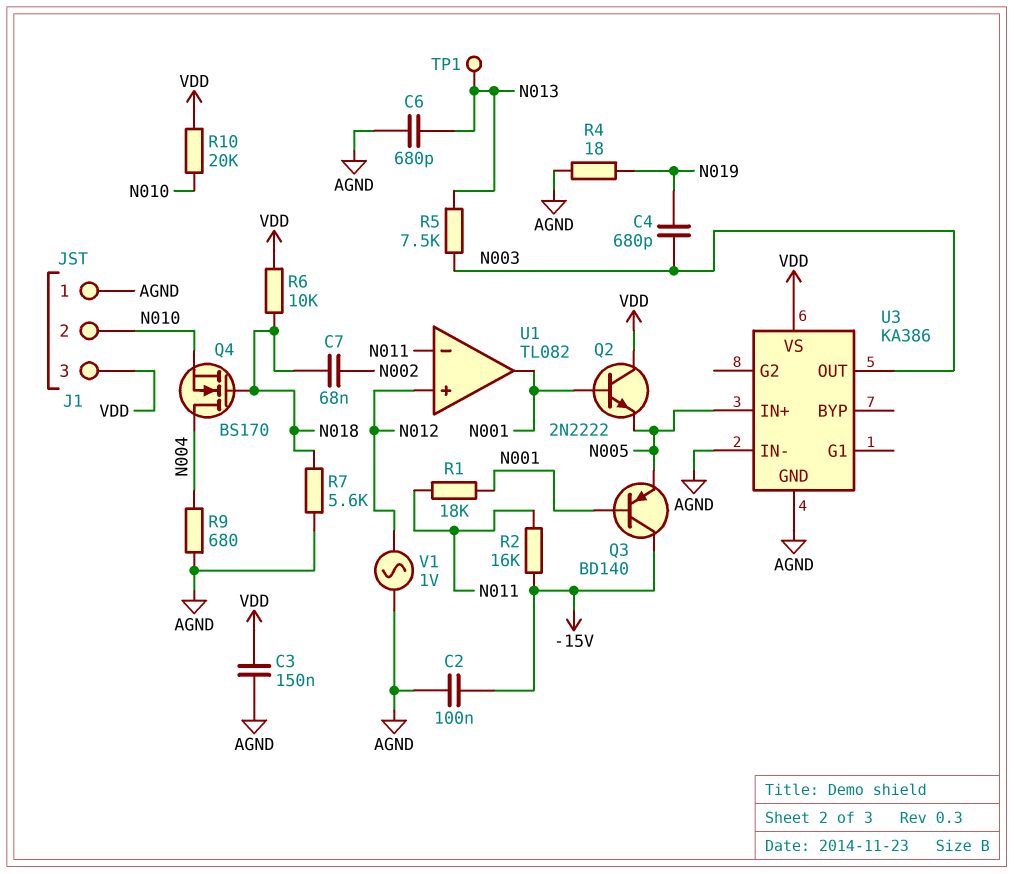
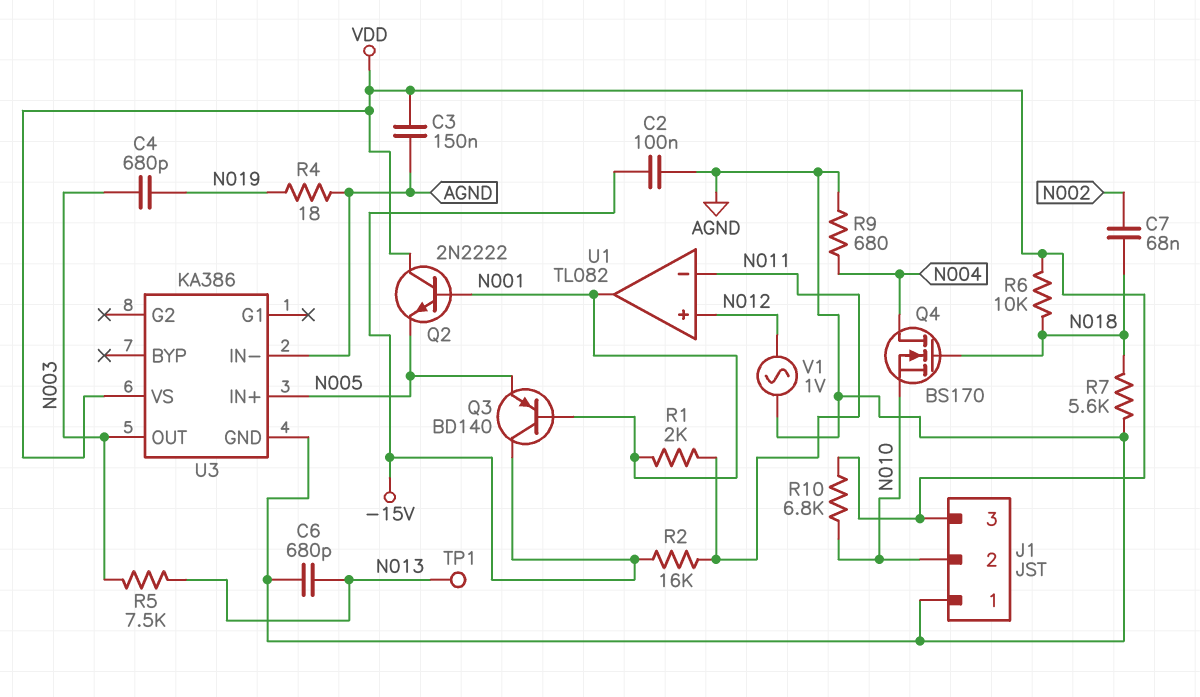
R1: 18k (N001, N011) -> 2k (N001, N011)
R10: 20k (N010, VDD) -> 6.8k (N010, VDD)

